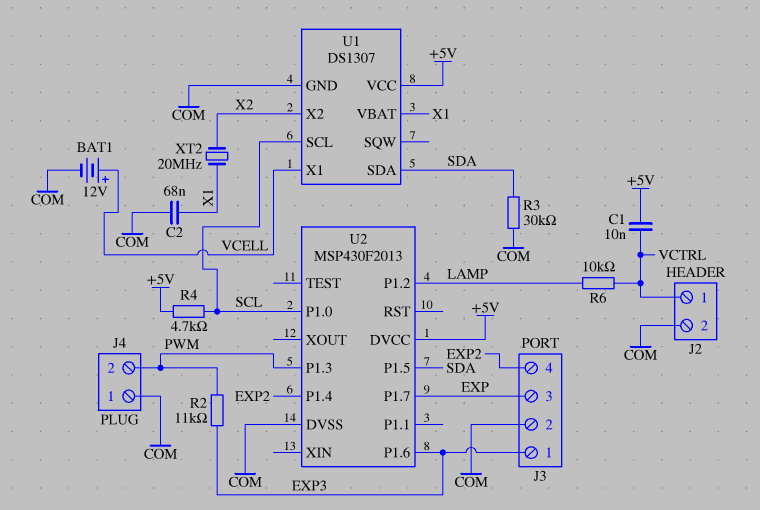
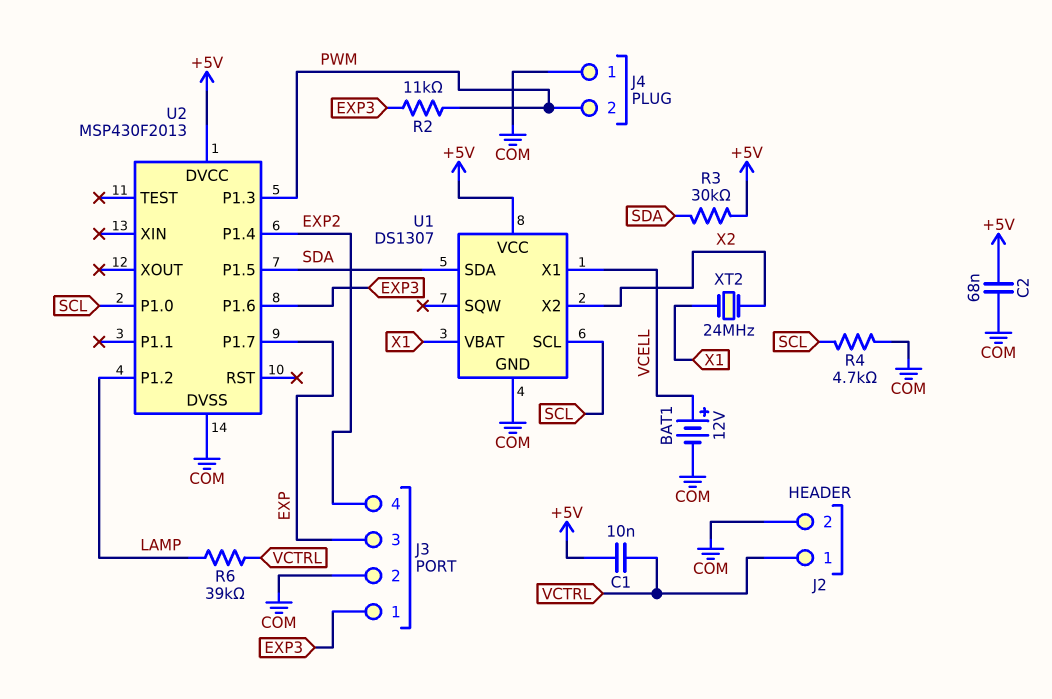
C2: 68nF (COM, X1) -> 68nF (+5V, COM)
R3: 30k (COM, SDA) -> 30k (+5V, SDA)
R4: 4.7k (+5V, SCL) -> 4.7k (COM, SCL)
R6: 10k (LAMP, VCTRL) -> 39k (LAMP, VCTRL)
XT2: 20MHz (X1, X2) -> 24MHz (X1, X2)

